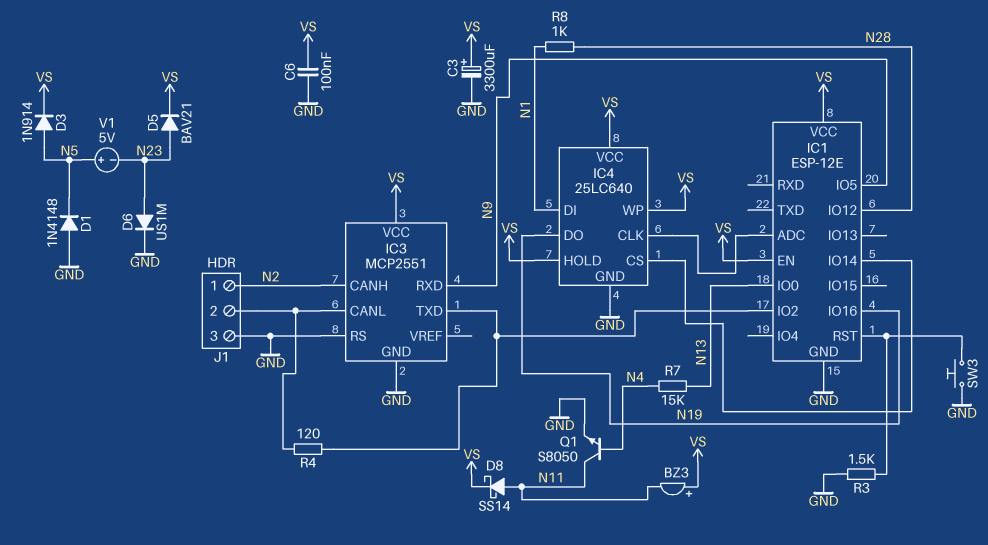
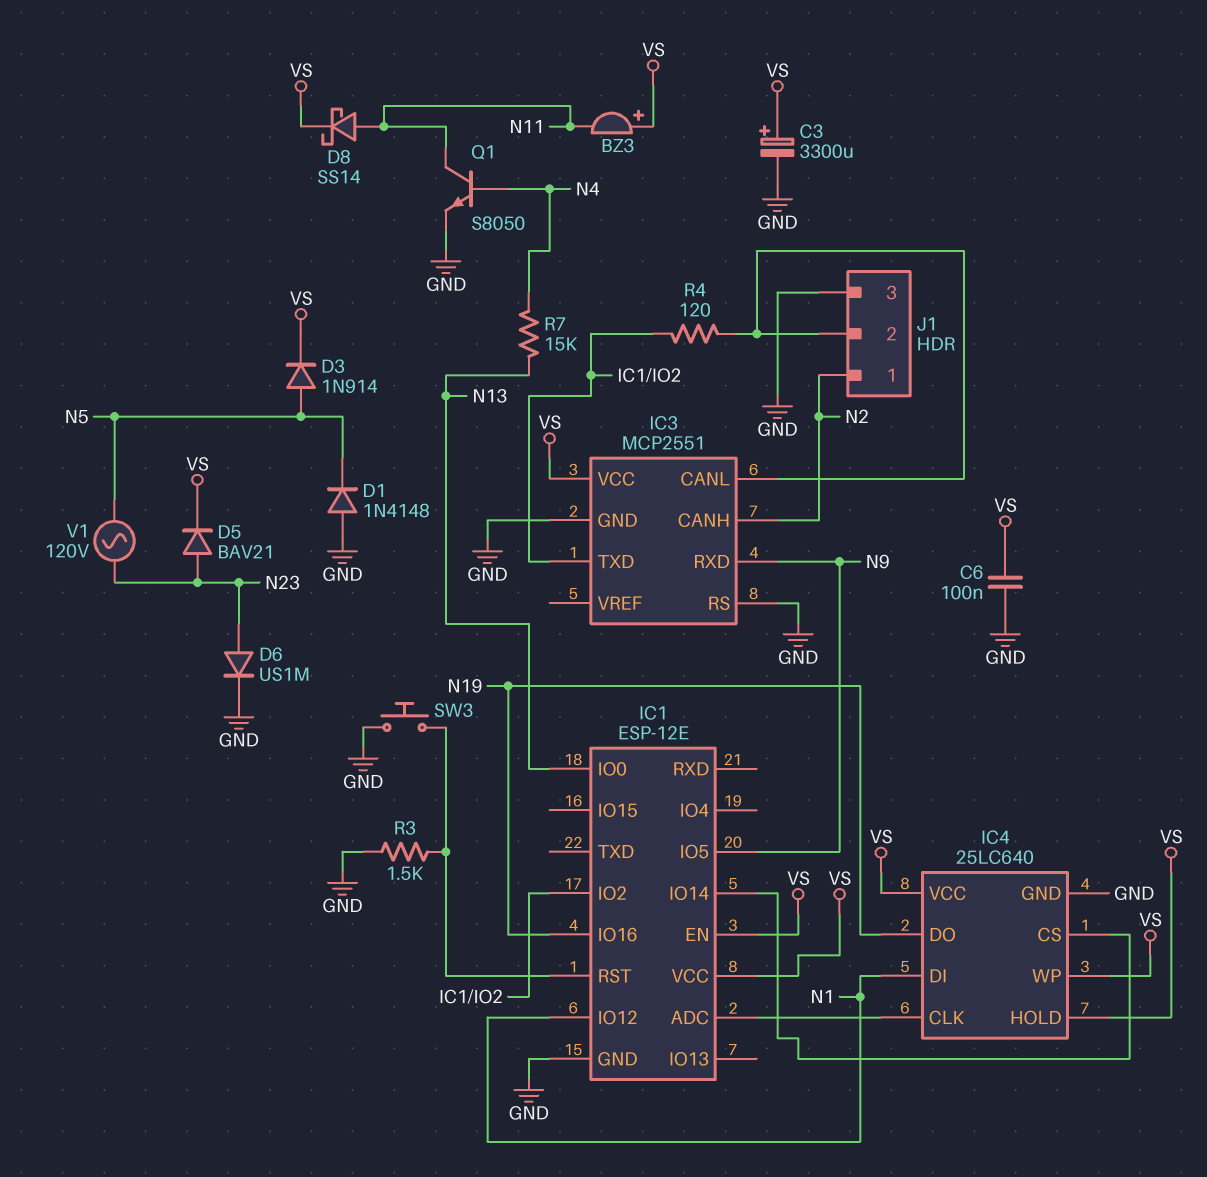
IC1 pin IO12: N28 -> N1
R8: 1k (N1, N28) -> none
V1: 5V (plus N5, minus N23) -> AC 120V (N5, N23)

